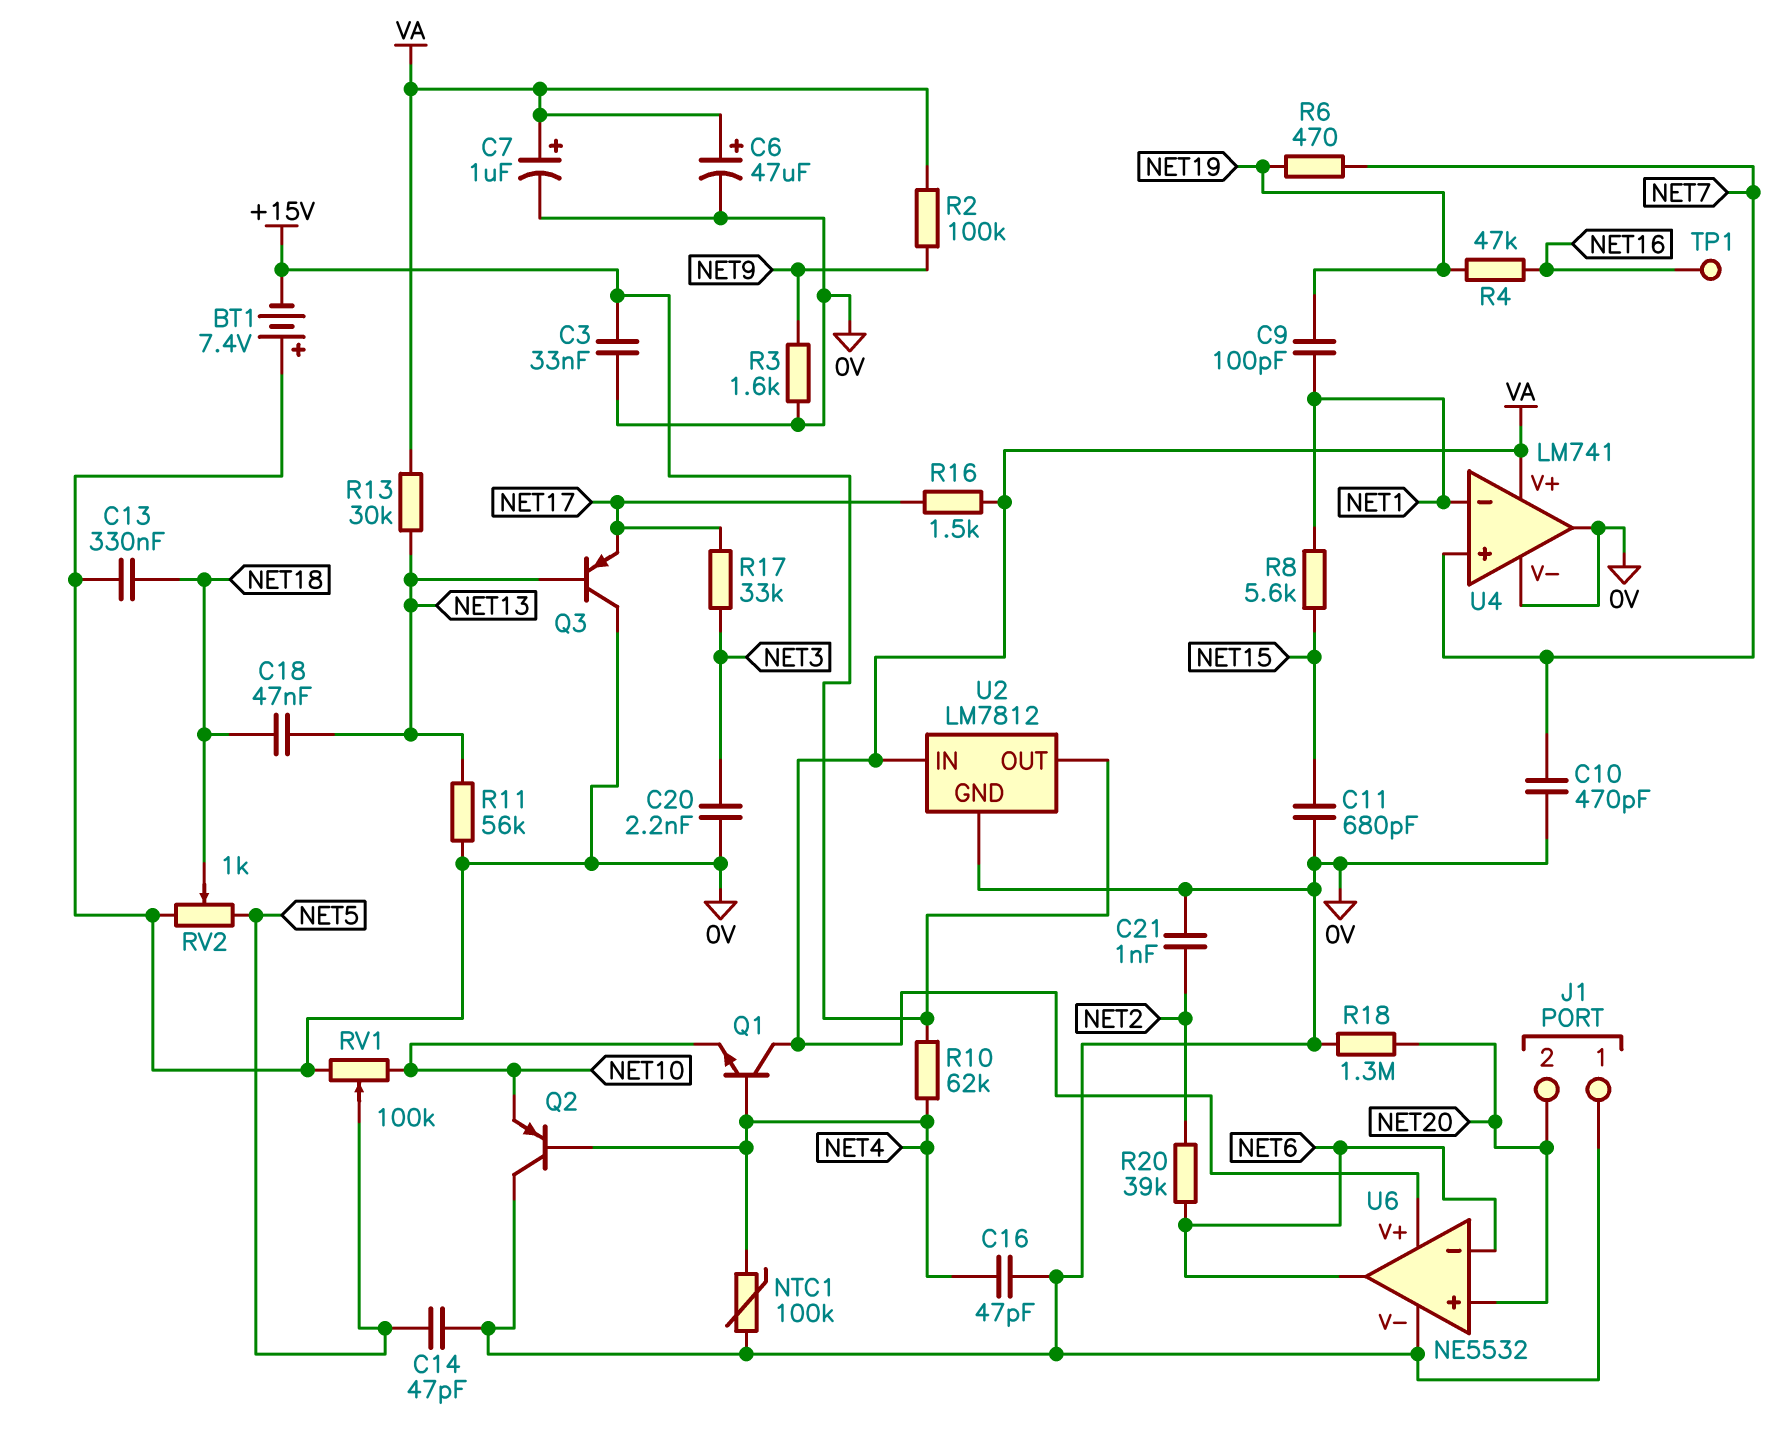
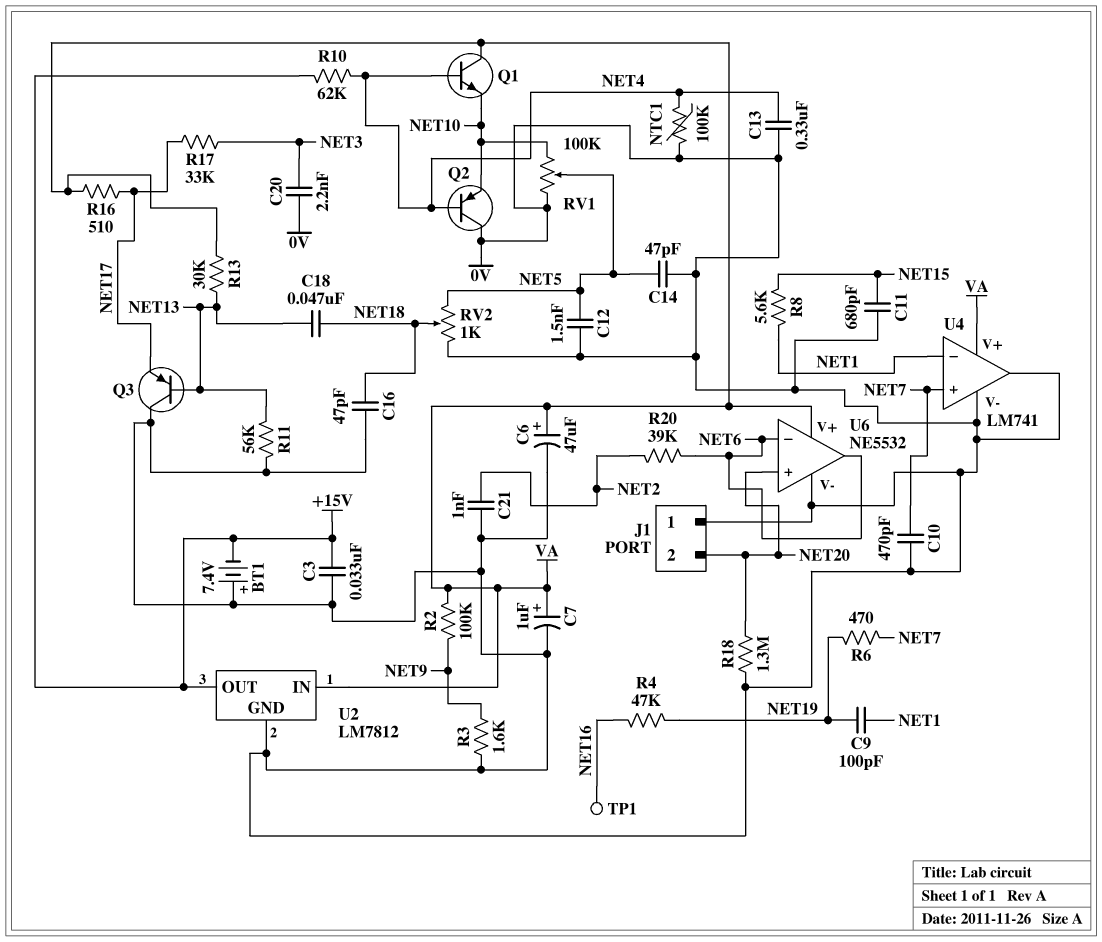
C12: none -> 1.5nF (0V, NET5)
C13: 330nF (0V, NET18) -> 330nF (0V, NET4)
C16: 47pF (0V, NET4) -> 47pF (0V, NET18)
R16: 1.5k (NET17, VA) -> 510 (NET17, VA)

